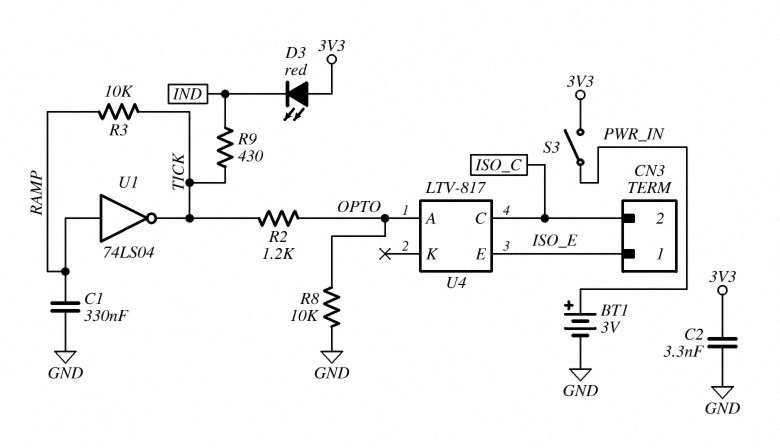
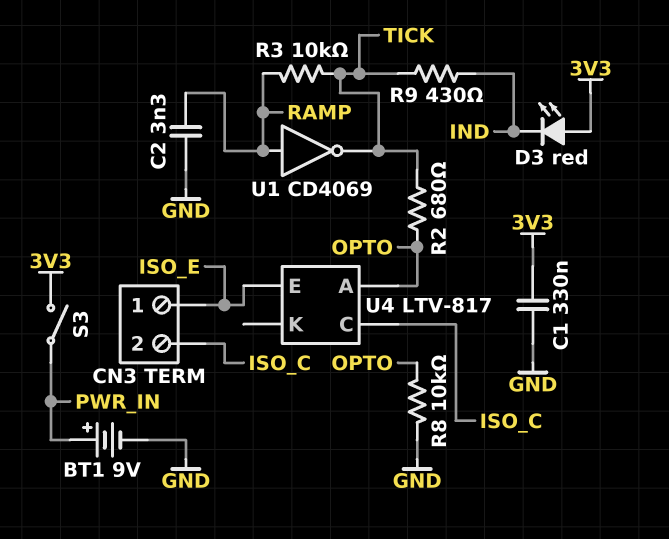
BT1: 3V (plus PWR_IN, minus GND) -> 9V (plus PWR_IN, minus GND)
C1: 330nF (GND, RAMP) -> 330nF (3V3, GND)
C2: 3.3nF (3V3, GND) -> 3.3nF (GND, RAMP)
R2: 1.2k (OPTO, TICK) -> 680 (OPTO, TICK)
U1: NOT 74LS04 (in RAMP, out TICK) -> NOT CD4069 (in RAMP, out TICK)

